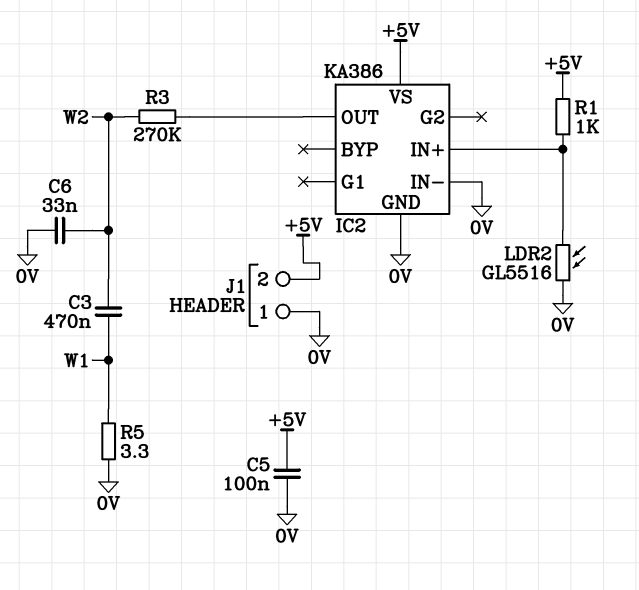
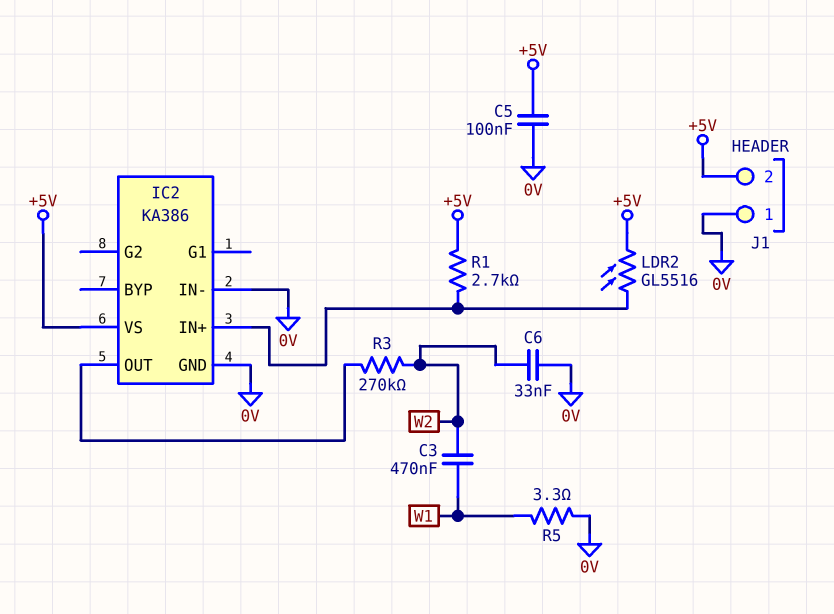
LDR2: GL5516 (0V, IC2/IN+) -> GL5516 (+5V, IC2/IN+)
R1: 1k (+5V, IC2/IN+) -> 2.7k (+5V, IC2/IN+)

